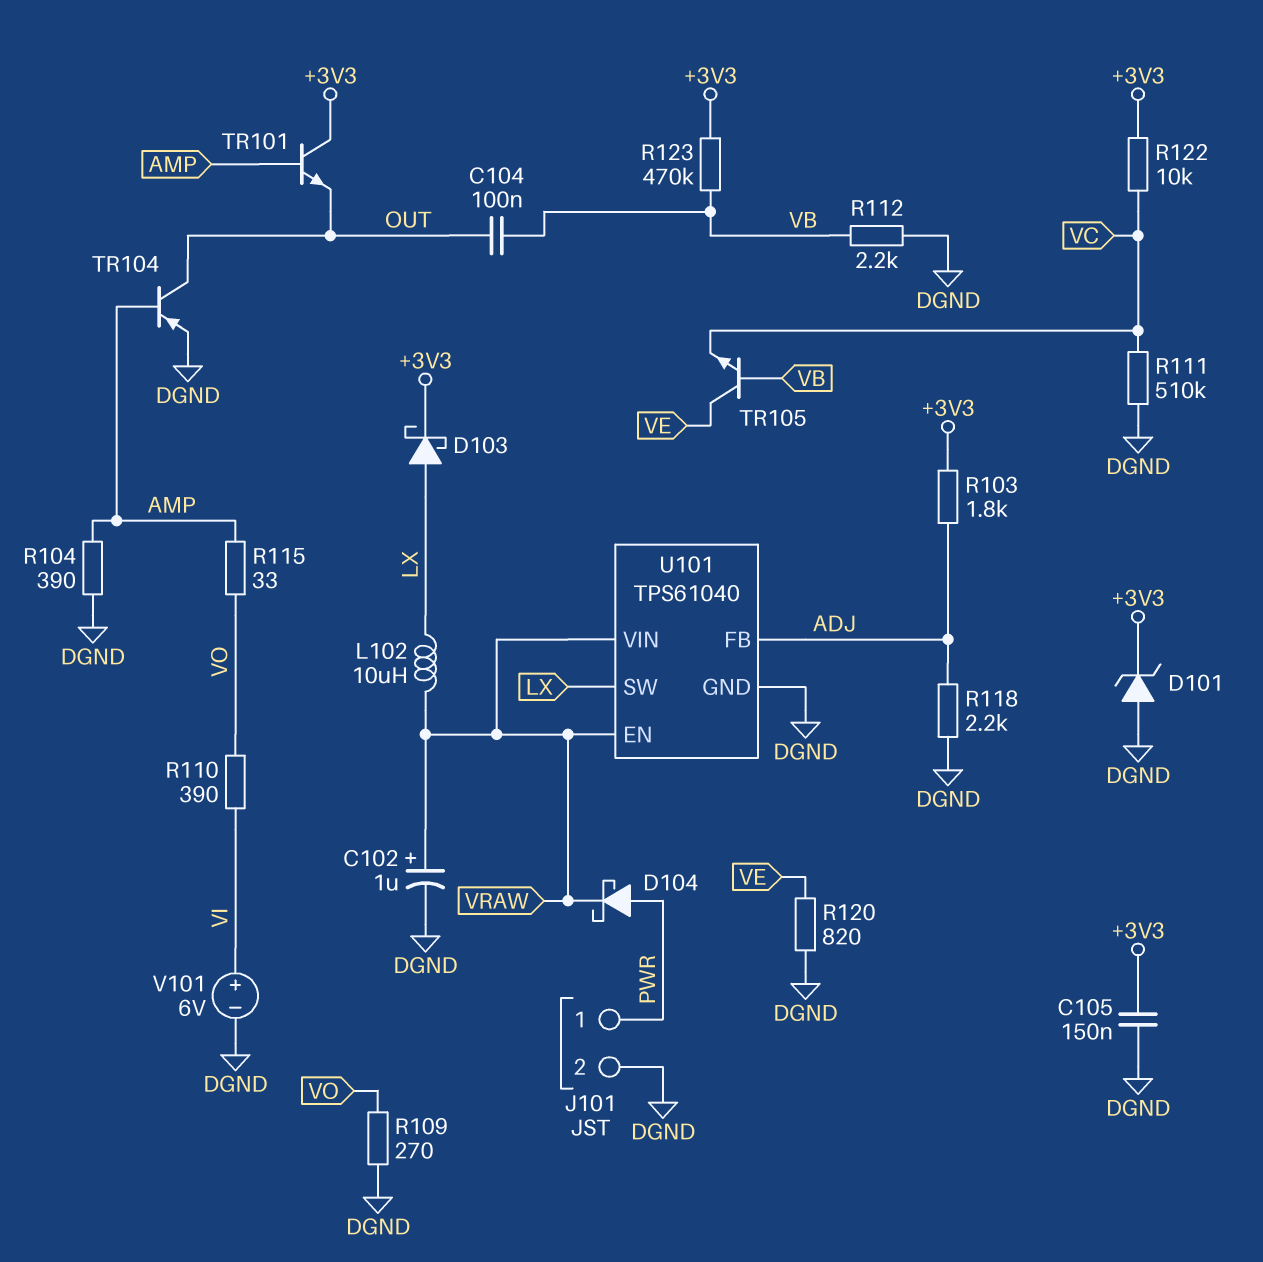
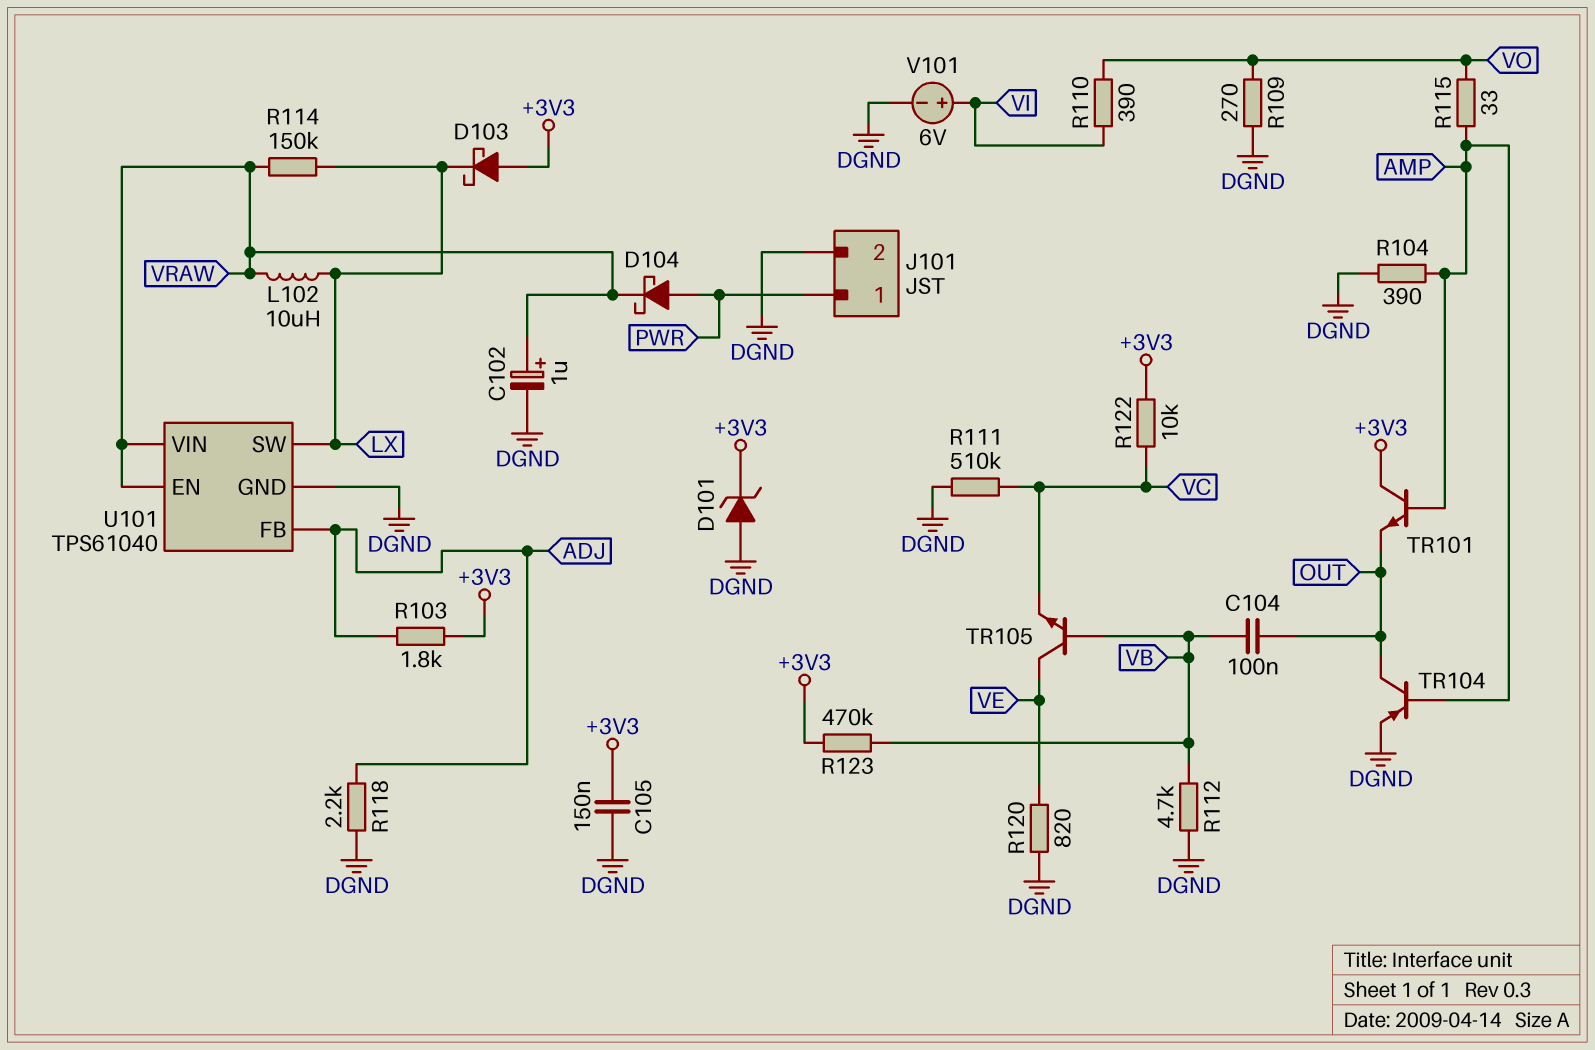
D103: schottky (A LX, K +3V3) -> schottky (A +3V3, K LX)
R112: 2.2k (DGND, VB) -> 4.7k (DGND, VB)
R114: none -> 150k (LX, VRAW)

